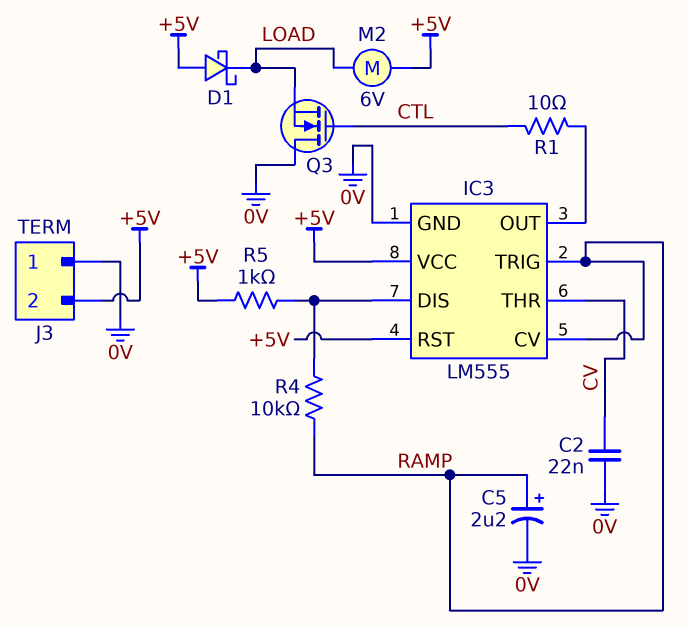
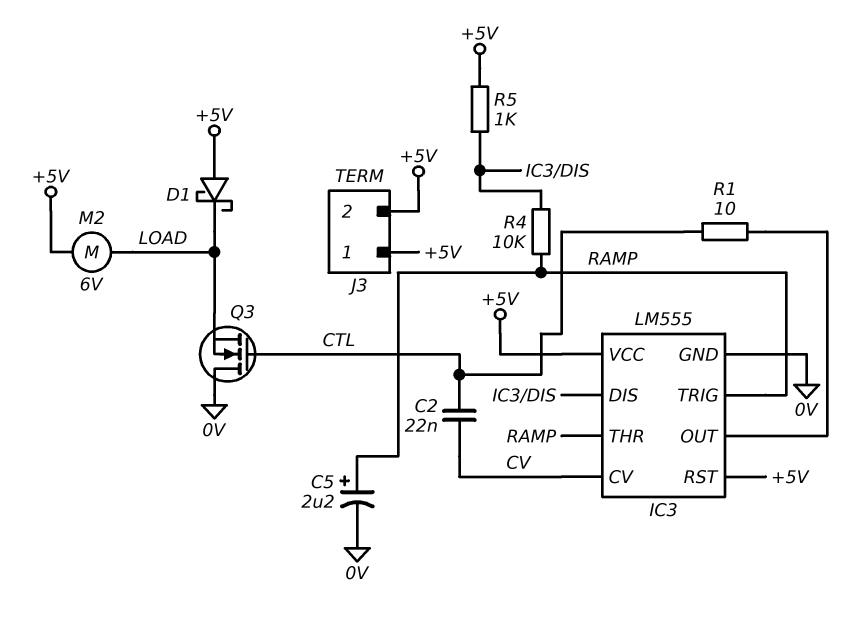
C2: 22nF (0V, CV) -> 22nF (CTL, CV)
IC3 pin CV: RAMP -> CV
IC3 pin THR: CV -> RAMP
J3 pin 1: 0V -> +5V

